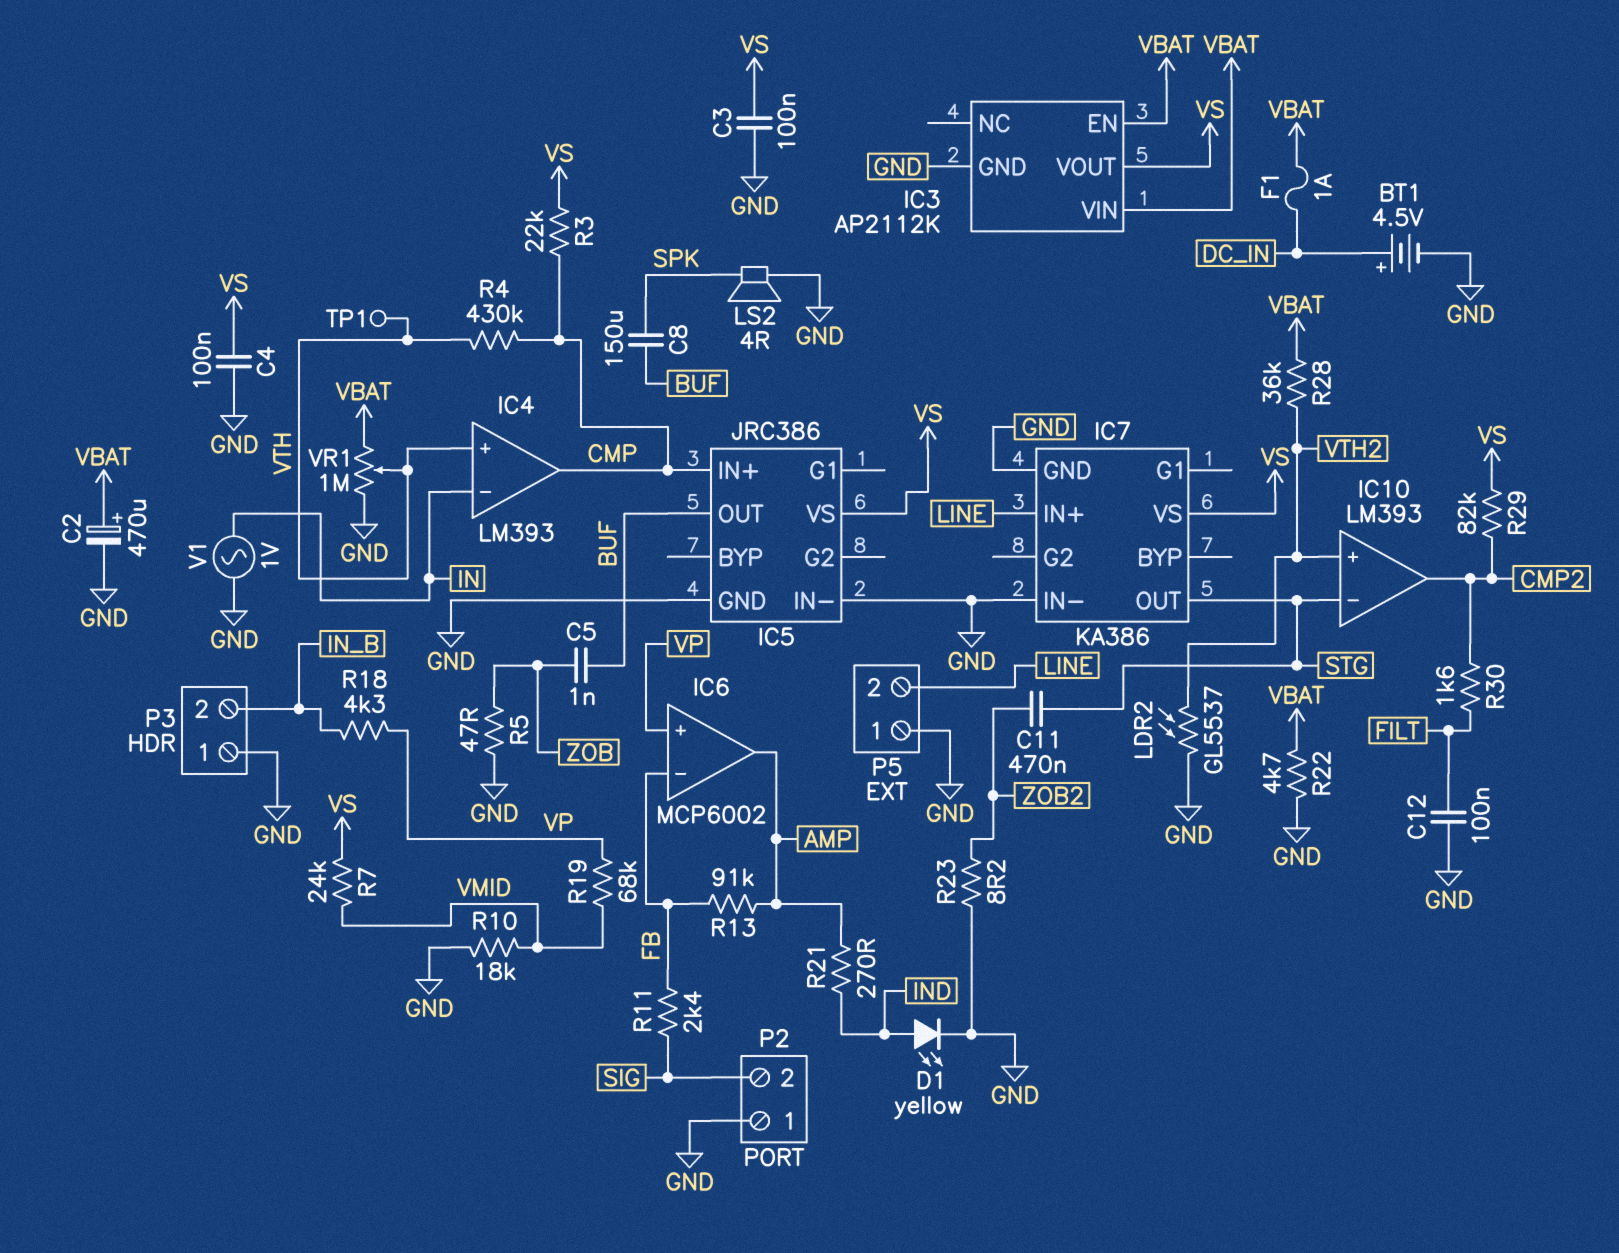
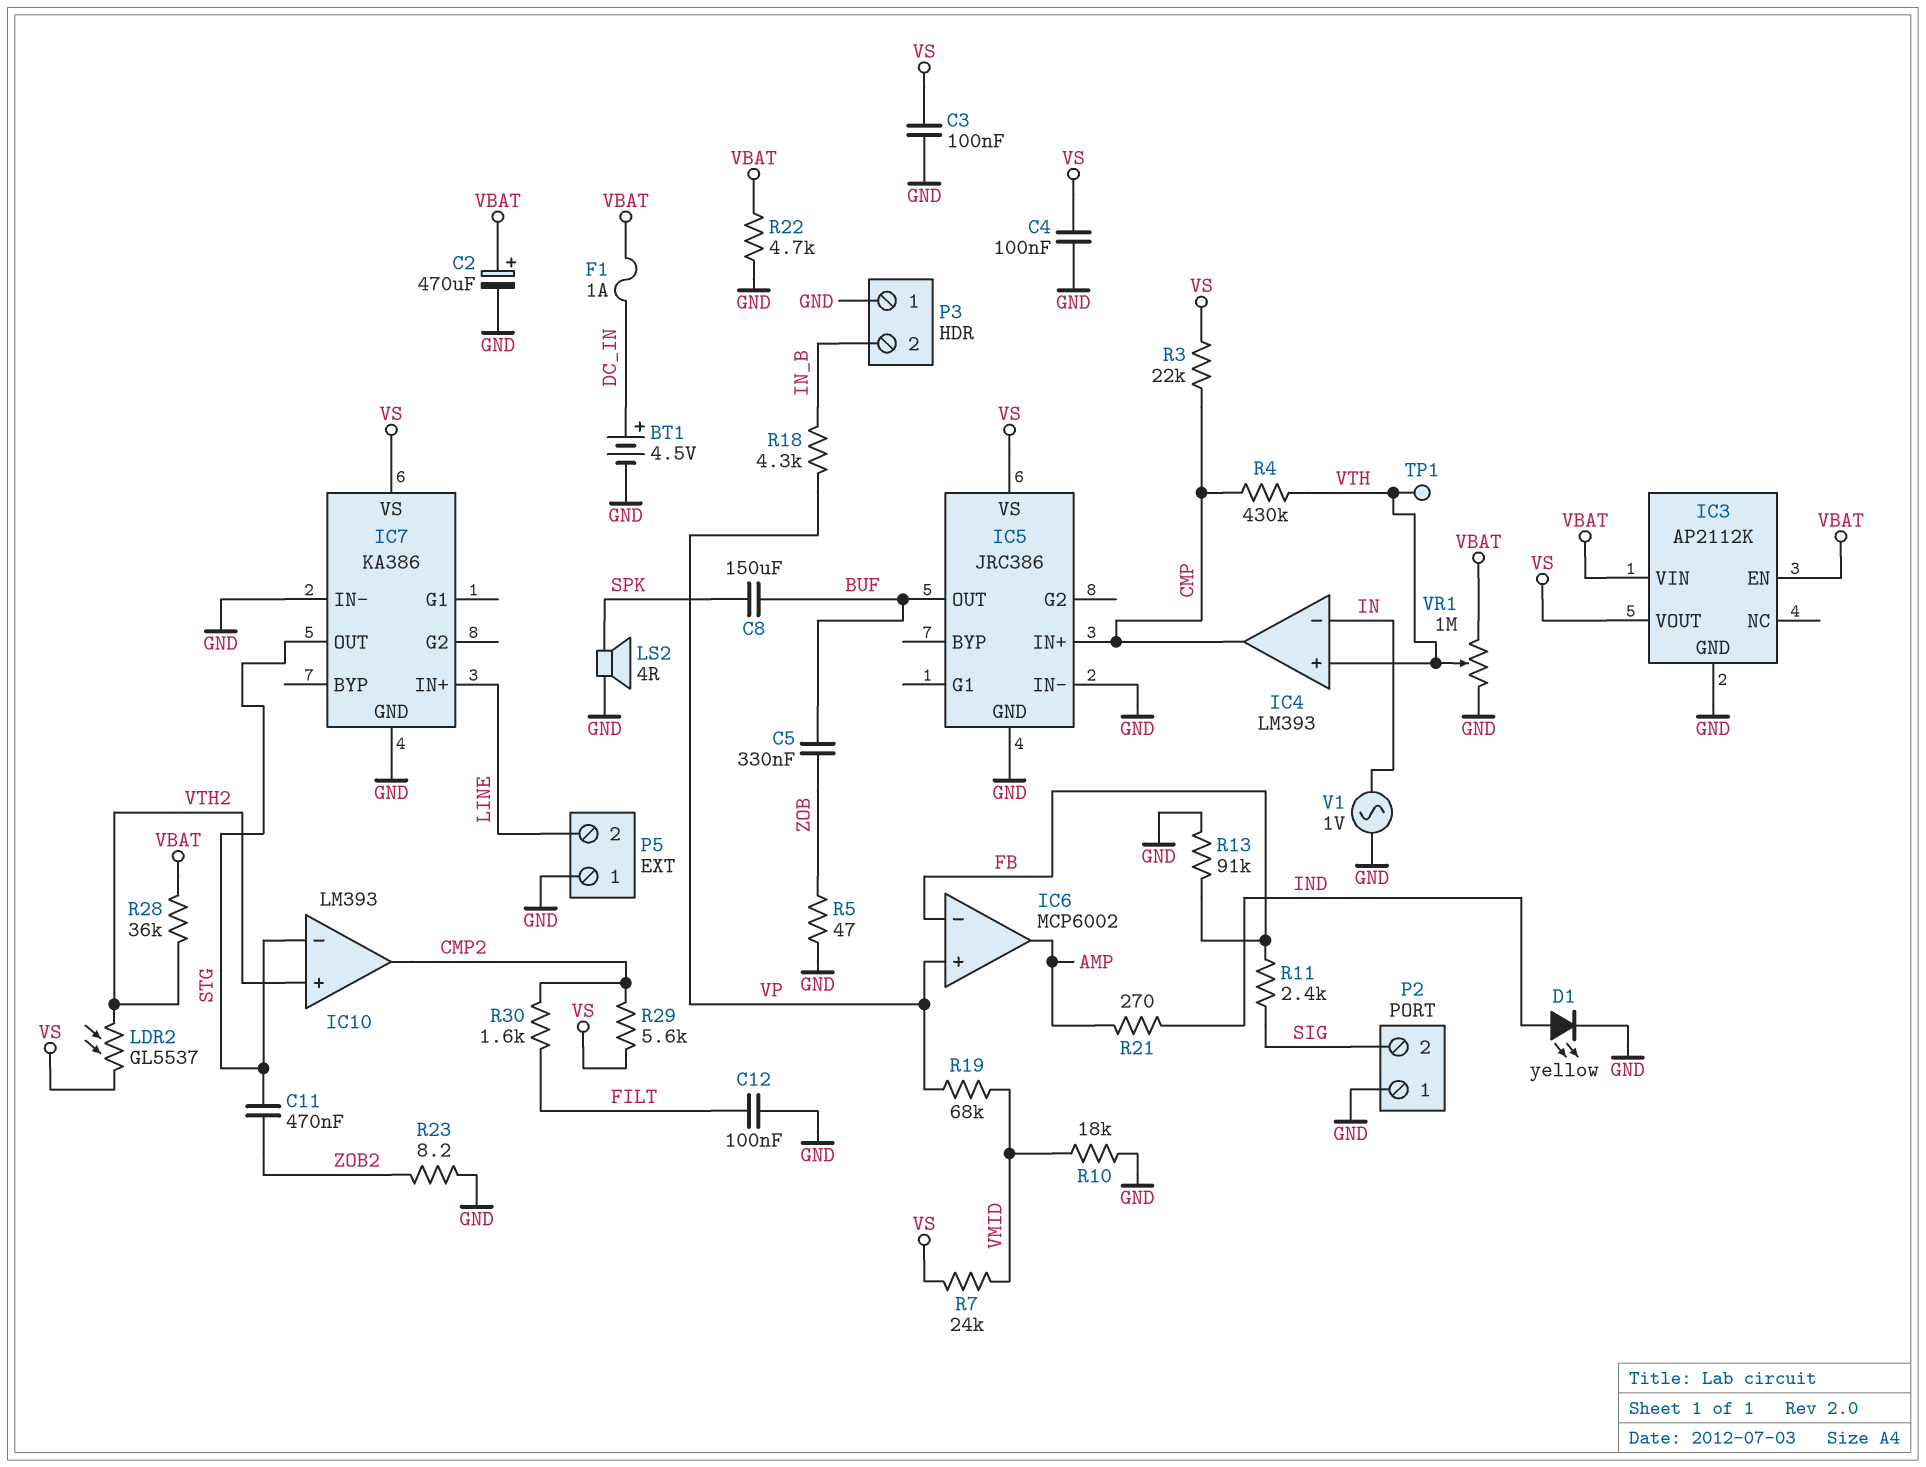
C5: 1nF (BUF, ZOB) -> 330nF (BUF, ZOB)
LDR2: GL5537 (GND, VTH2) -> GL5537 (VS, VTH2)
R13: 91k (AMP, FB) -> 91k (FB, GND)
R29: 82k (CMP2, VS) -> 5.6k (CMP2, VS)

